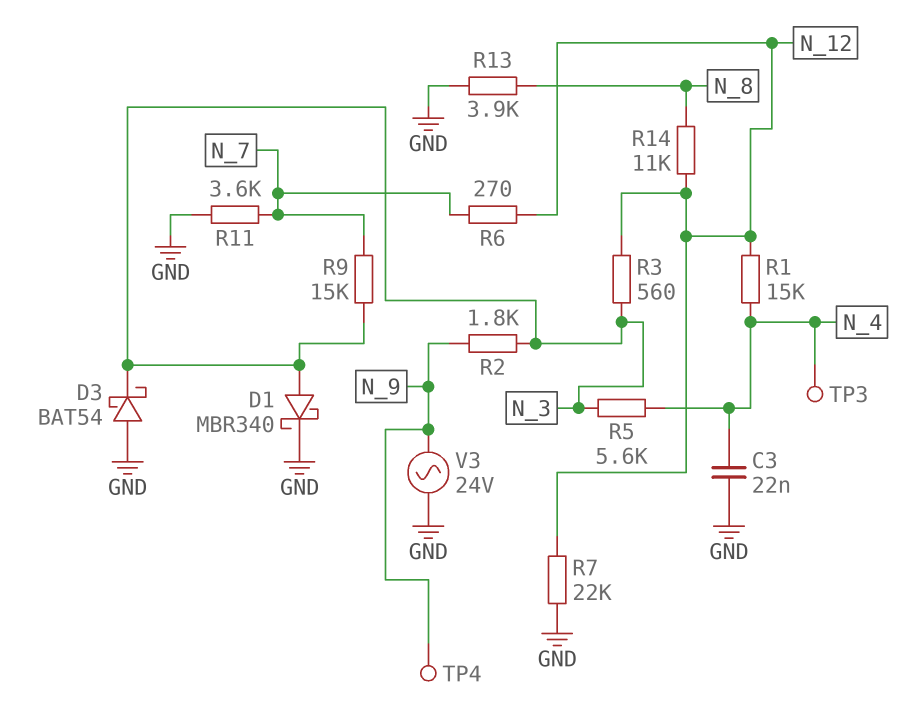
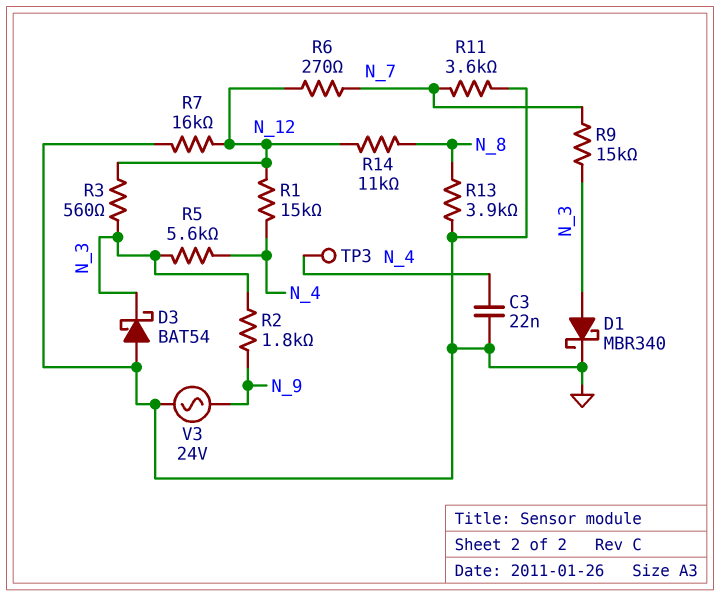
R7: 22k (GND, N_12) -> 16k (GND, N_12)
TP4: test point (N_9) -> none

